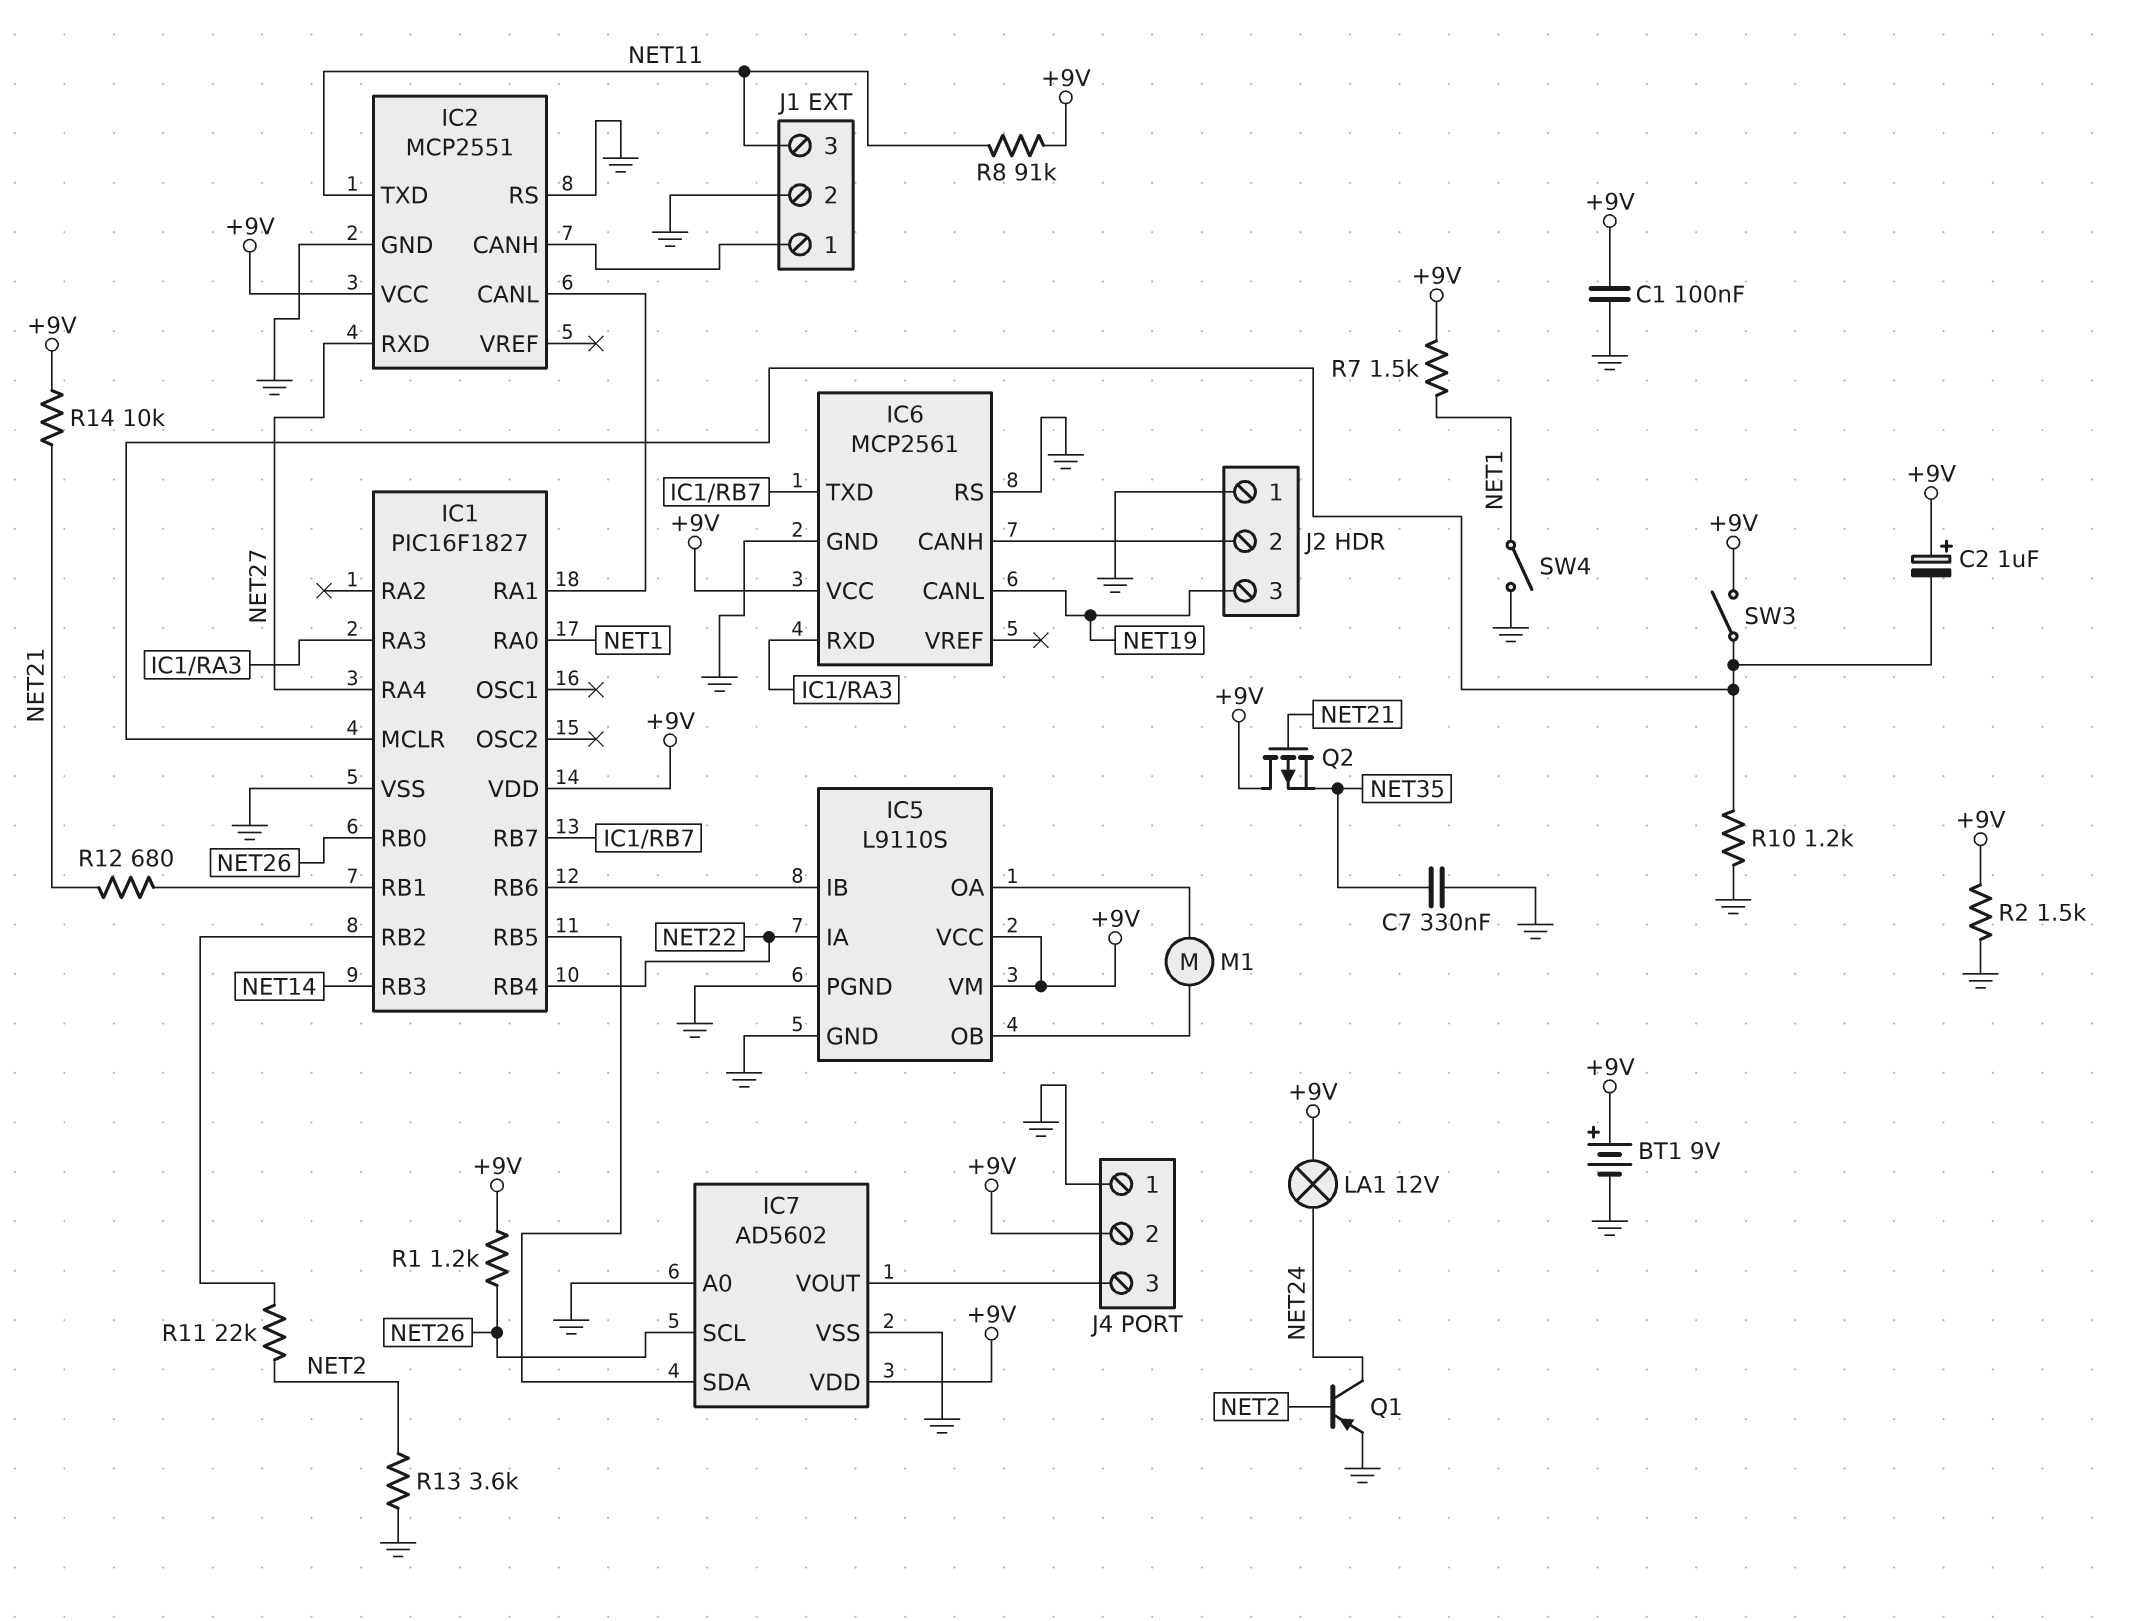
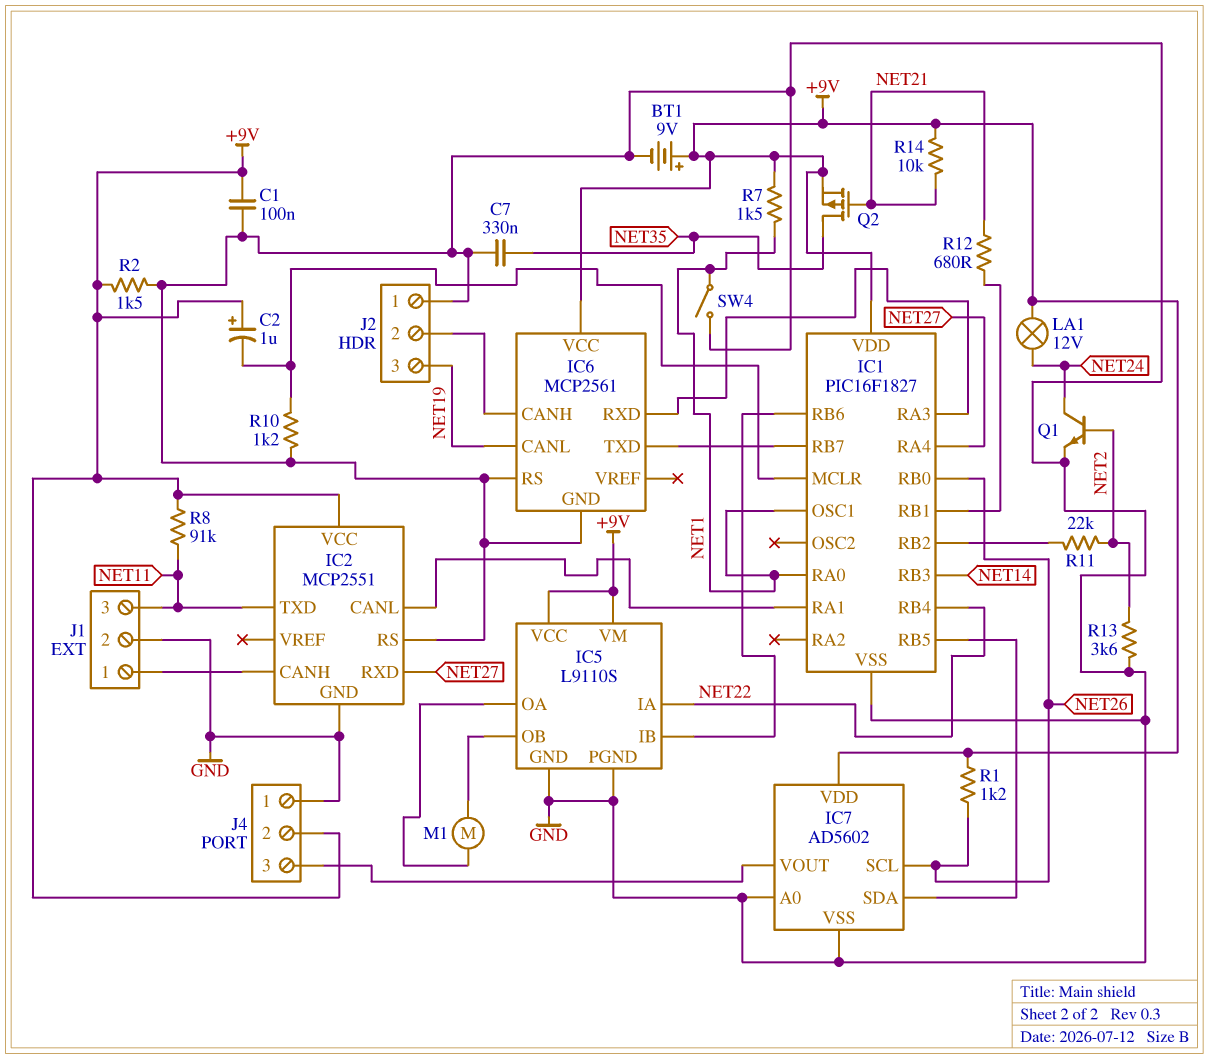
IC1 pin OSC1: none -> NET1
Q1: PNP (B NET2, C NET24, E GND) -> NPN (B NET2, C NET24, E GND)
Q2: PMOS (G NET21, D +9V, S NET35) -> PMOS (G NET21, D NET35, S +9V)
SW3: switch (+9V, IC1/MCLR) -> none

